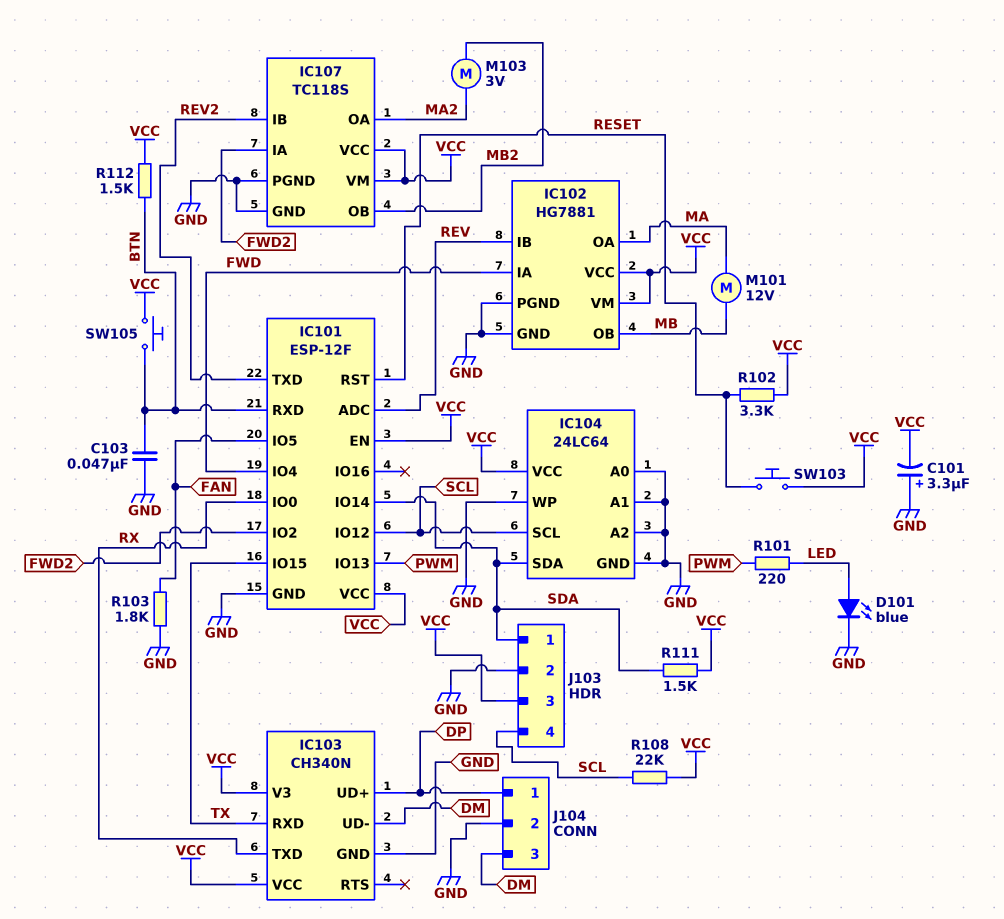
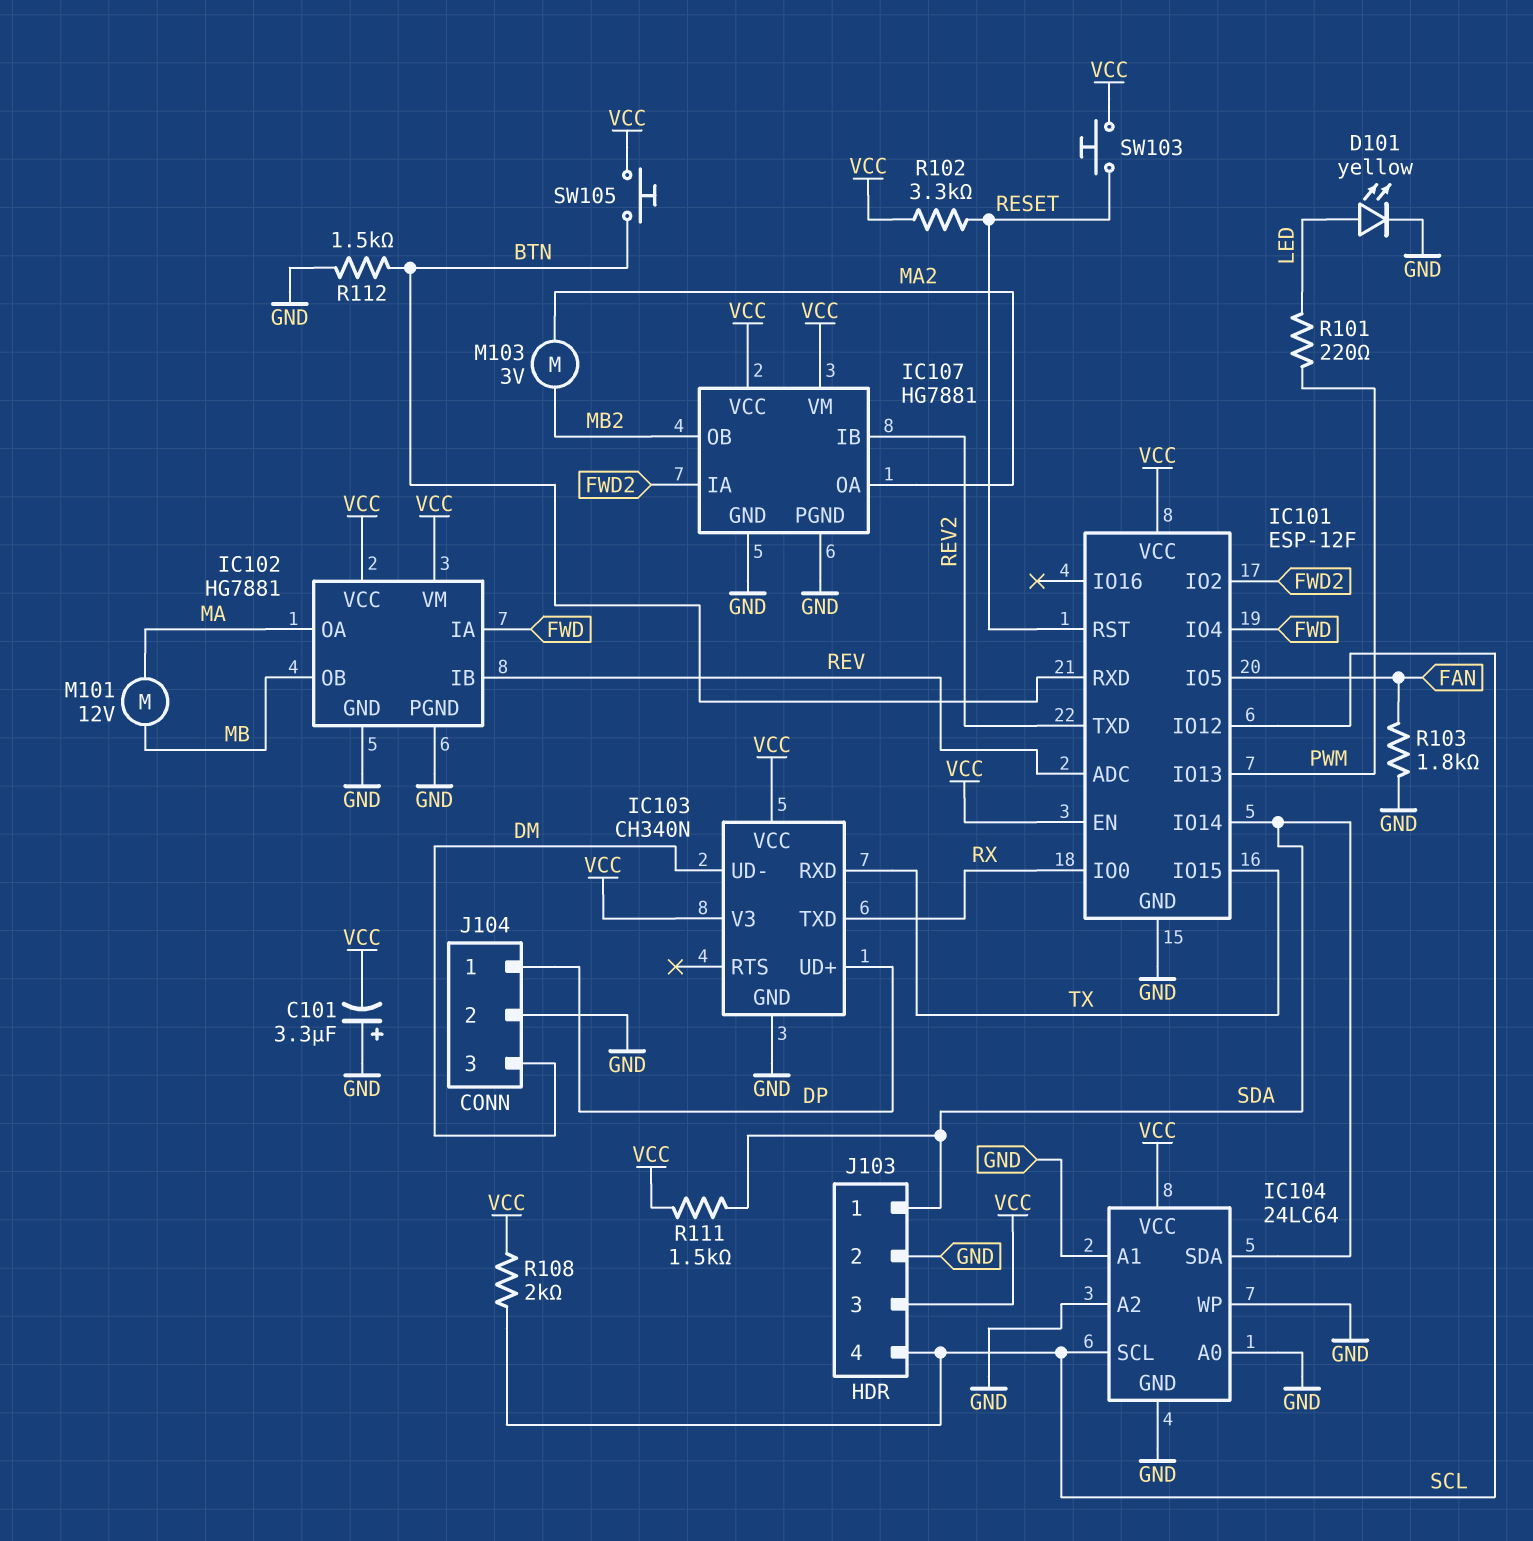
C103: 47nF (BTN, GND) -> none
D101: LED blue (A LED, K GND) -> LED yellow (A LED, K GND)
IC107: TC118S -> HG7881
R108: 22k (SCL, VCC) -> 2k (SCL, VCC)
R112: 1.5k (BTN, VCC) -> 1.5k (BTN, GND)

